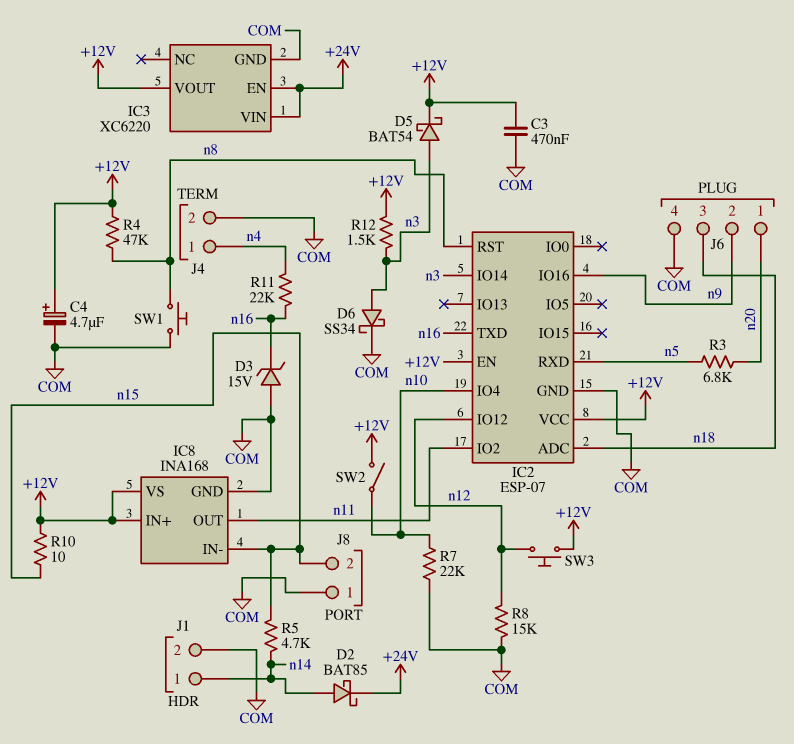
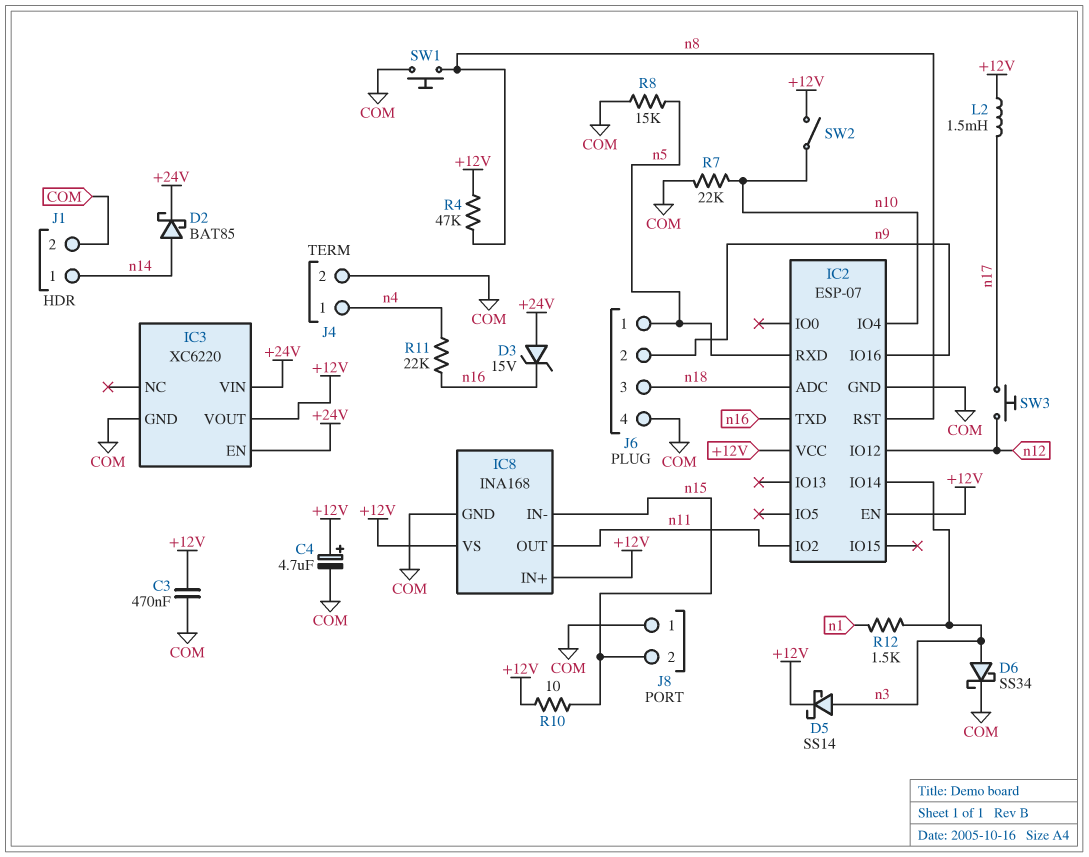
D3: zener 15V (A COM, K n16) -> zener 15V (A +24V, K n16)
D5: schottky BAT54 (A n3, K +12V) -> schottky SS14 (A n3, K +12V)
J6 pin 1: n20 -> n5
L2: none -> 1.5mH (+12V, n17)
R3: 6.8k (n5, n20) -> none
R5: 4.7k (n14, n15) -> none
R8: 15k (COM, n12) -> 15k (COM, n5)
R12: 1.5k (+12V, n3) -> 1.5k (n1, n3)
SW3: button (+12V, n12) -> button (n12, n17)

